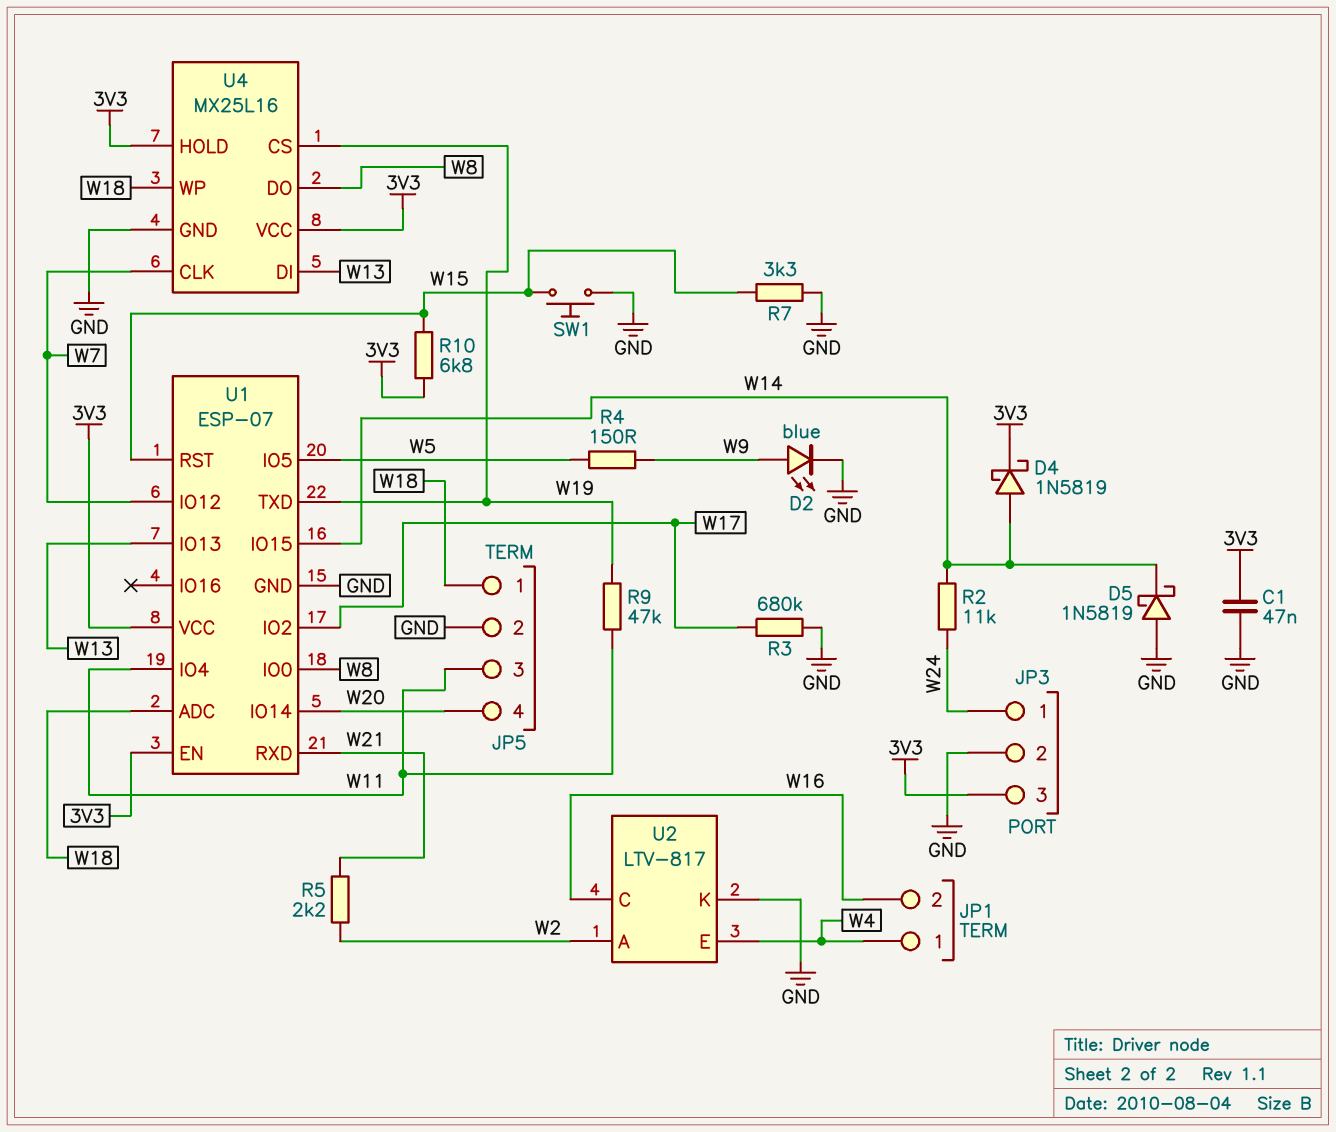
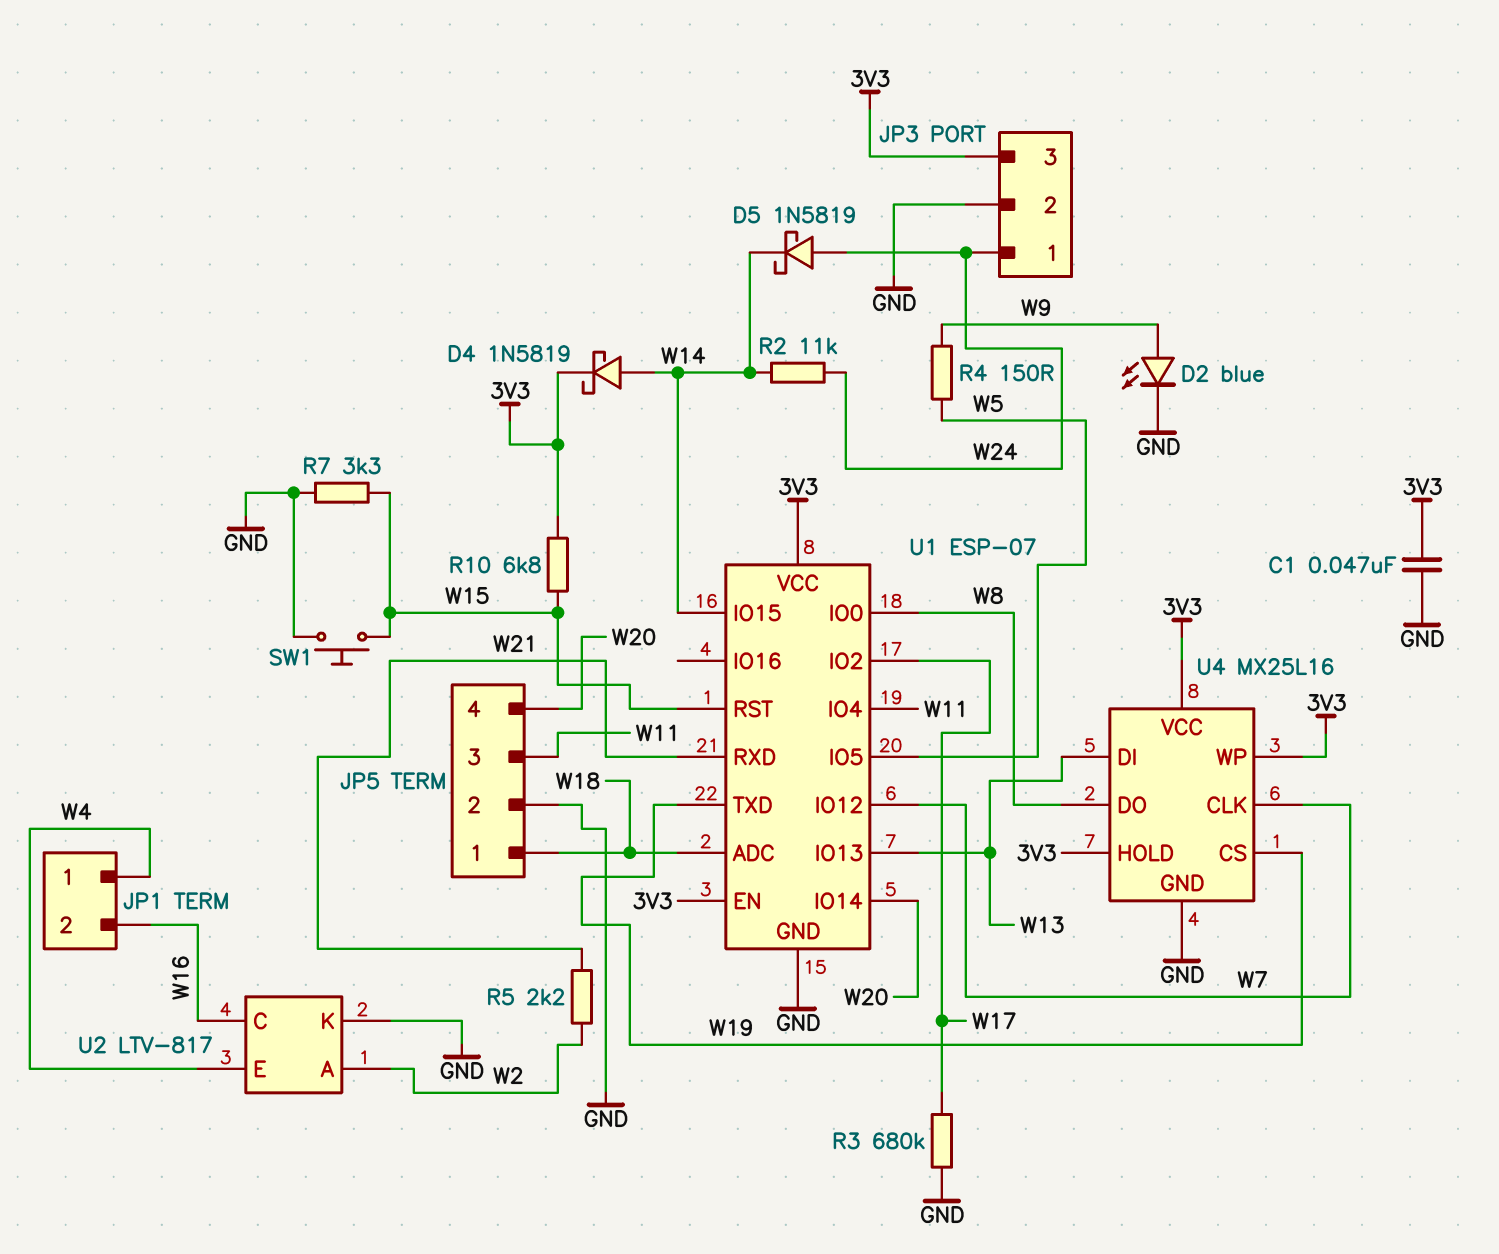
D5: schottky 1N5819 (A GND, K W14) -> schottky 1N5819 (A W24, K W14)
R9: 47k (W11, W19) -> none
U4 pin WP: W18 -> 3V3

